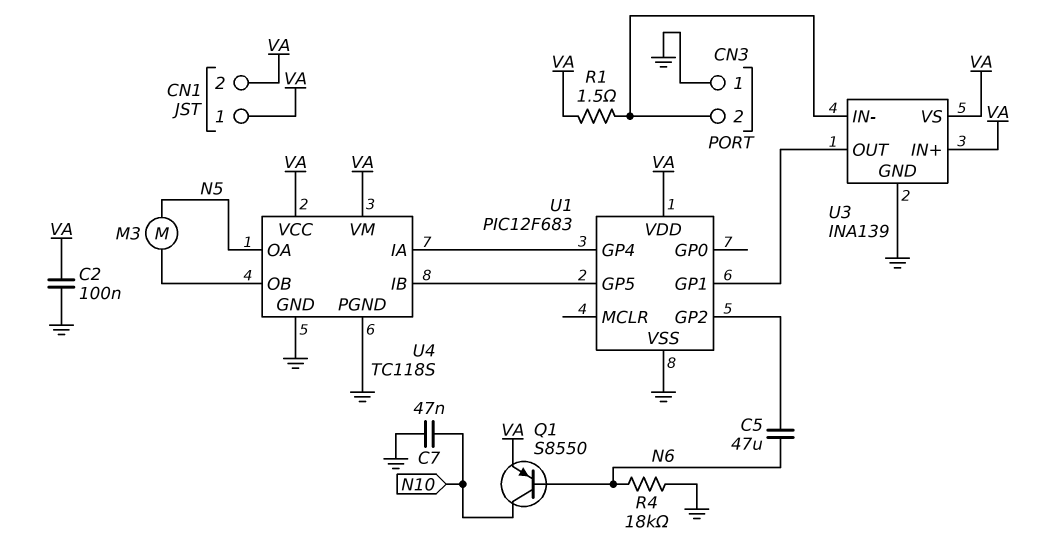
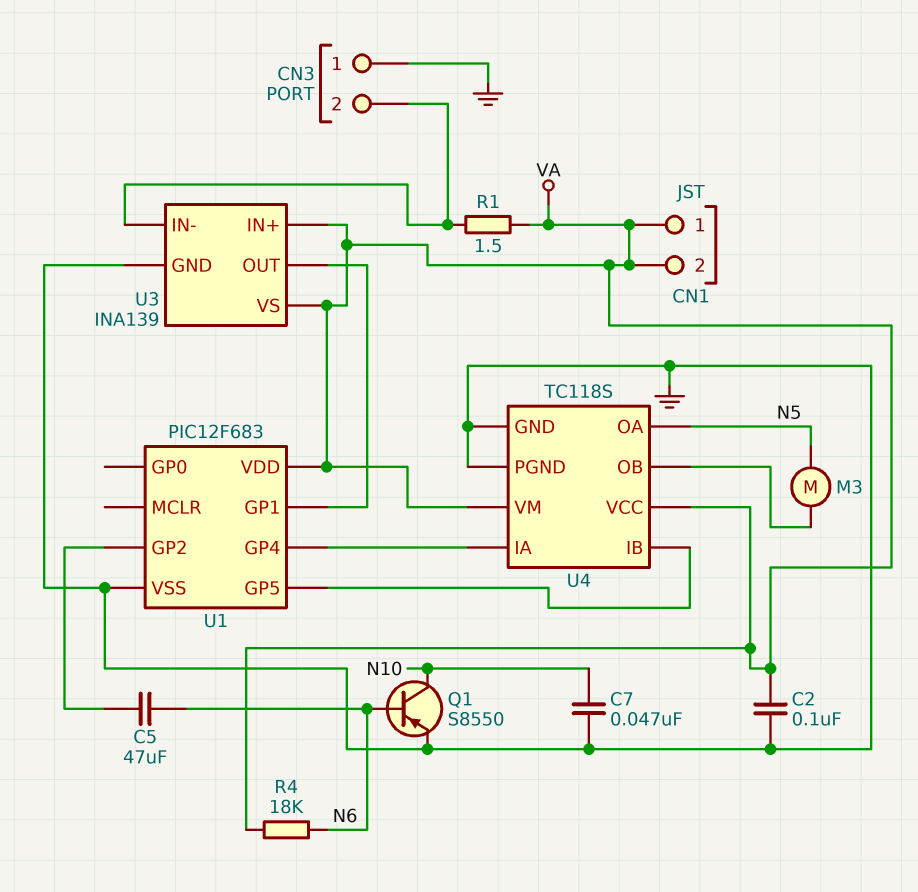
Q1: PNP S8550 (B N6, C N10, E VA) -> PNP S8550 (B N6, C N10, E GND)
R4: 18k (GND, N6) -> 18k (N6, VA)

